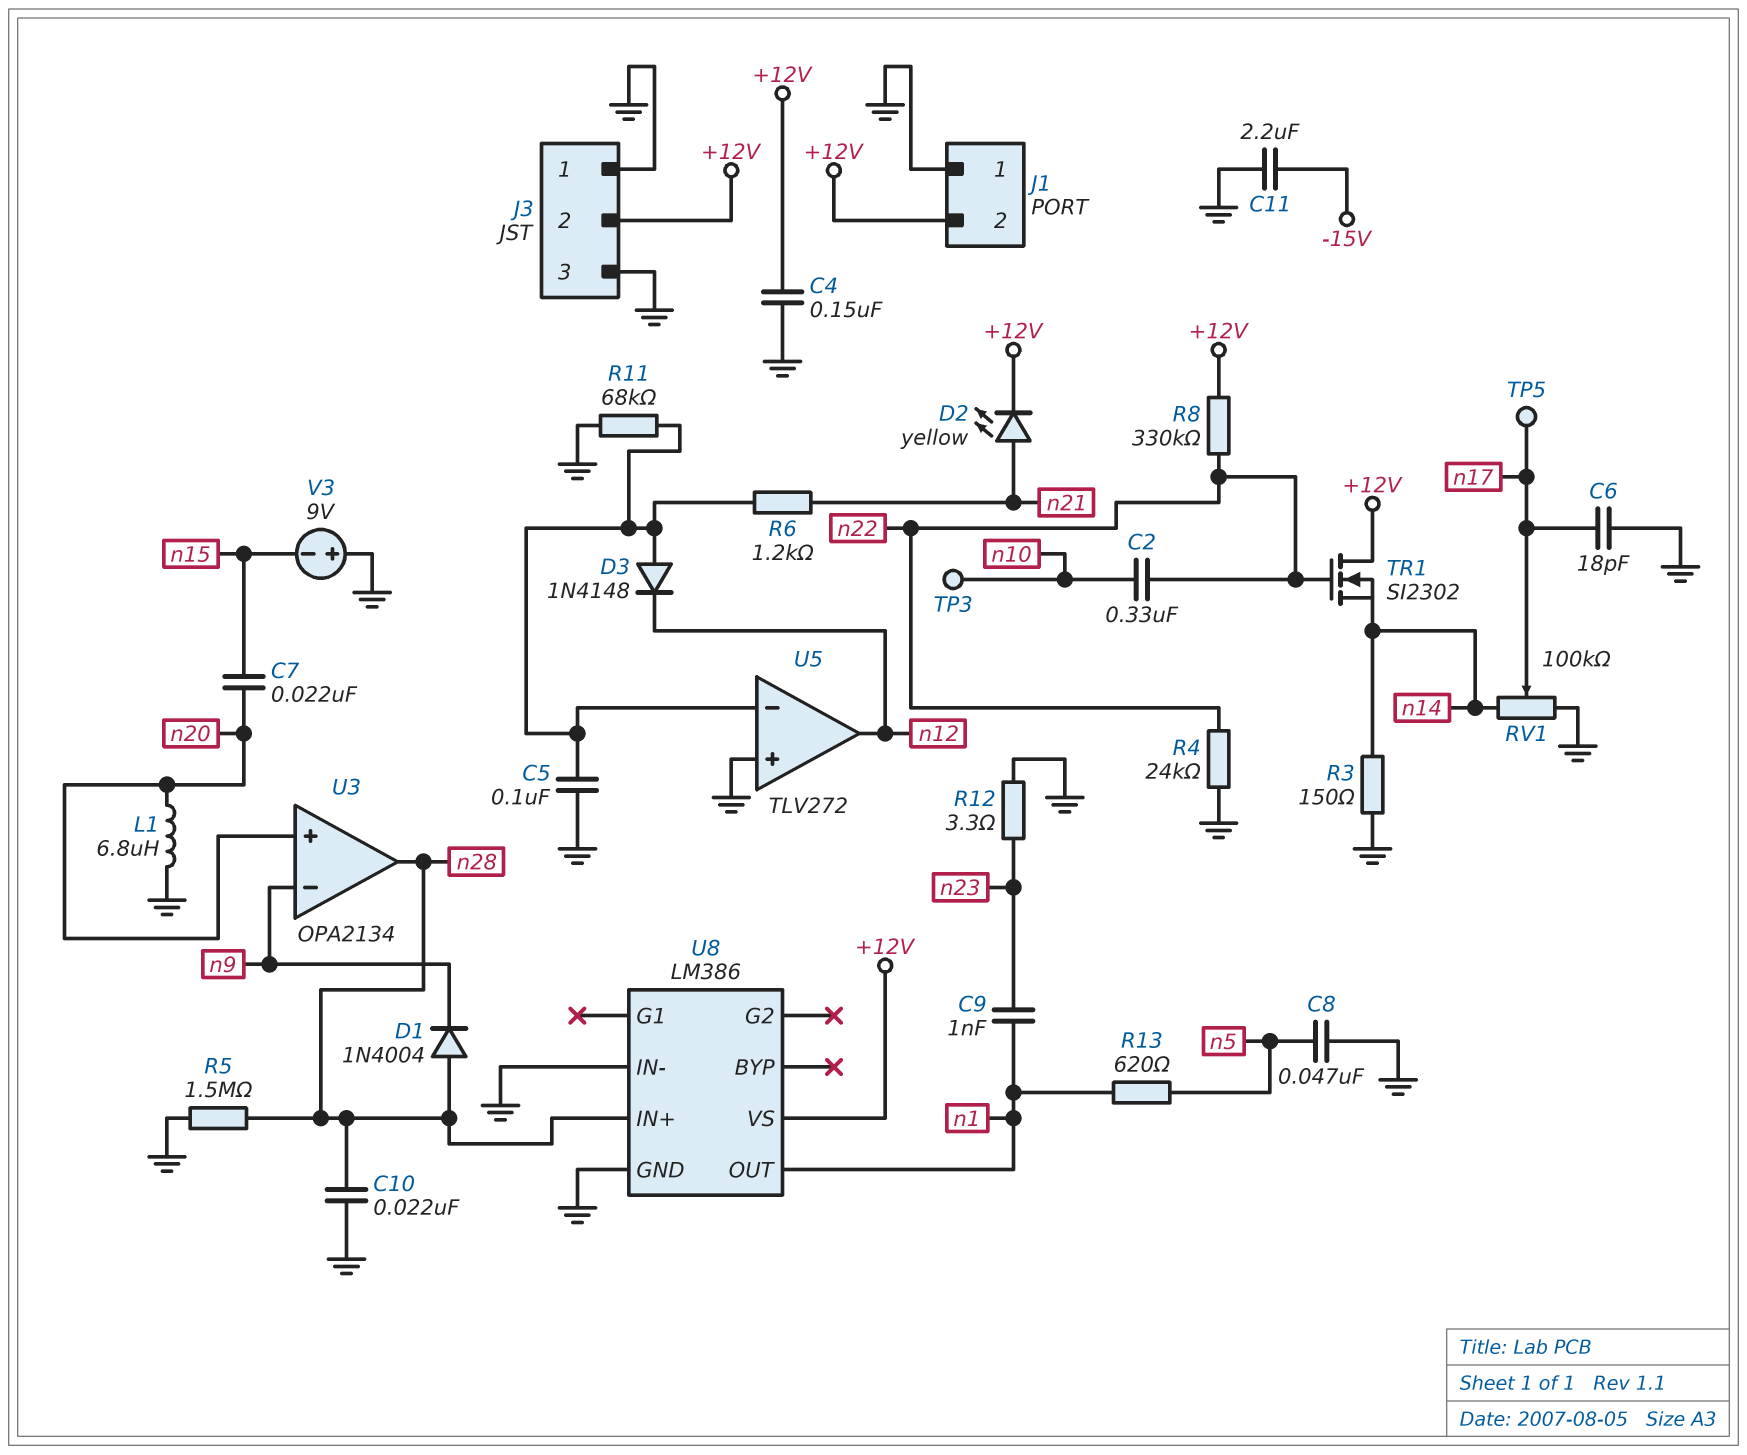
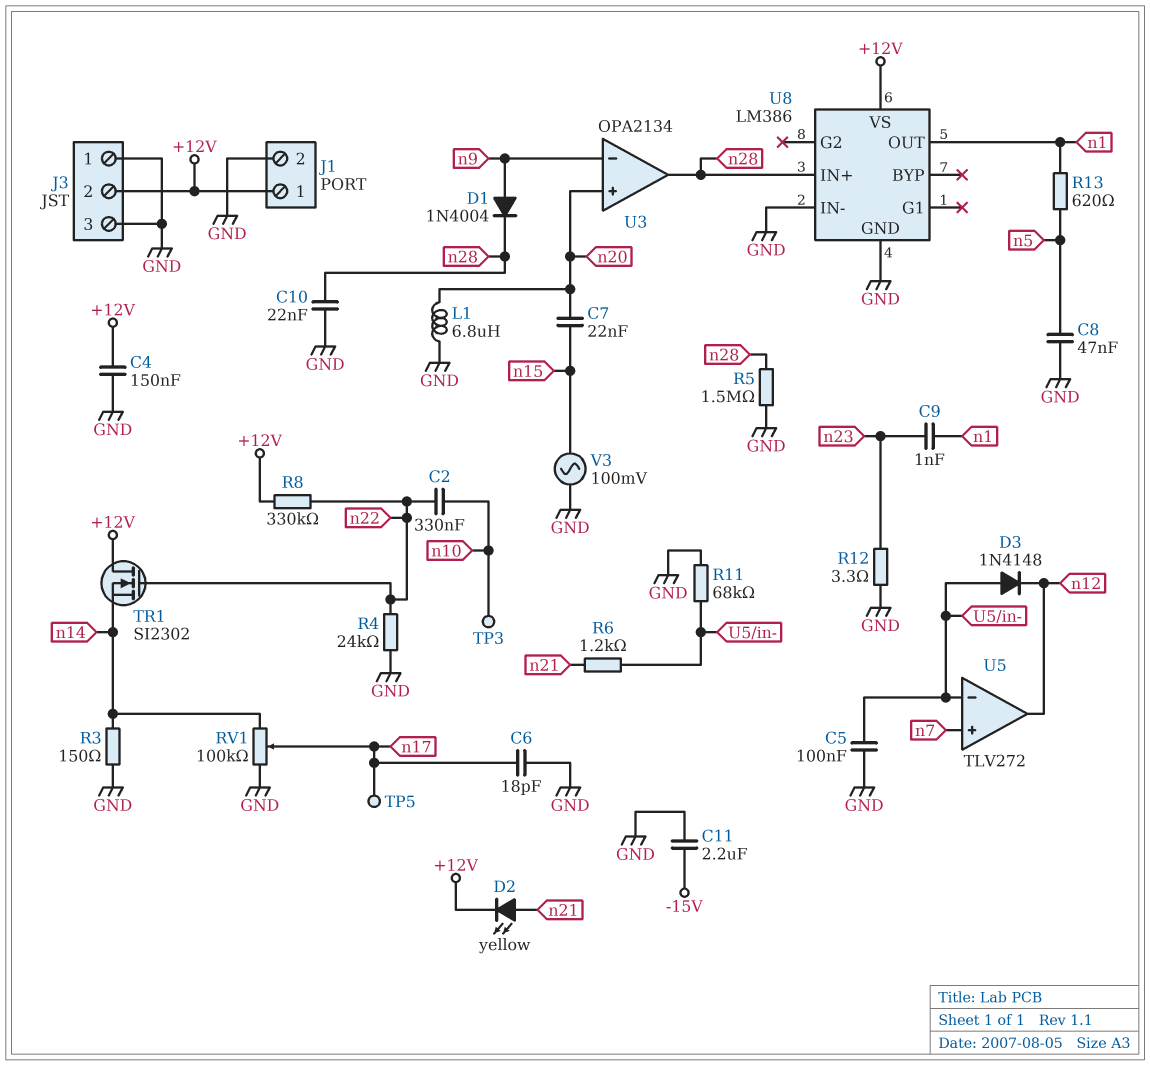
D1: diode 1N4004 (A n28, K n9) -> diode 1N4004 (A n9, K n28)
J1 pin 1: GND -> +12V
J1 pin 2: +12V -> GND
U5 pin in+: GND -> n7
V3: 9V (plus GND, minus n15) -> AC 100mV (GND, n15)

